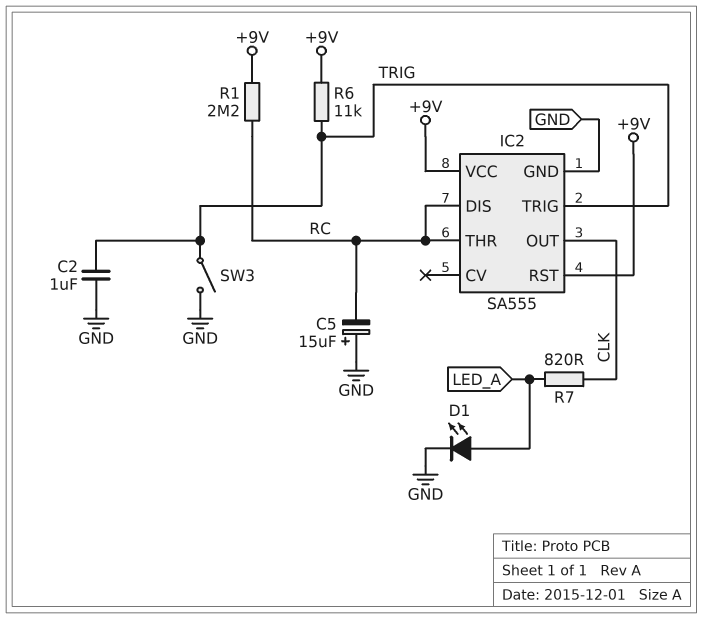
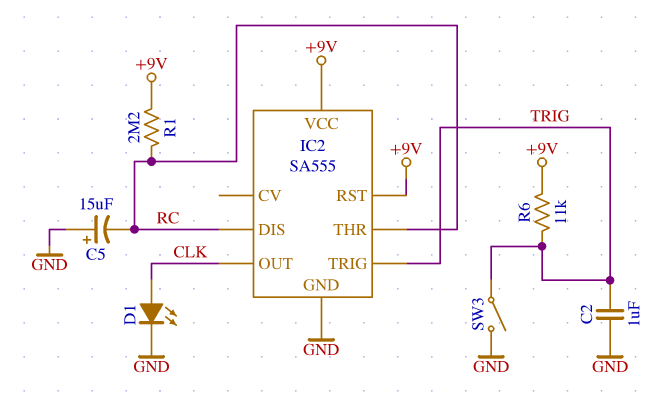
D1: LED (A LED_A, K GND) -> LED (A CLK, K GND)
R7: 820 (CLK, LED_A) -> none

